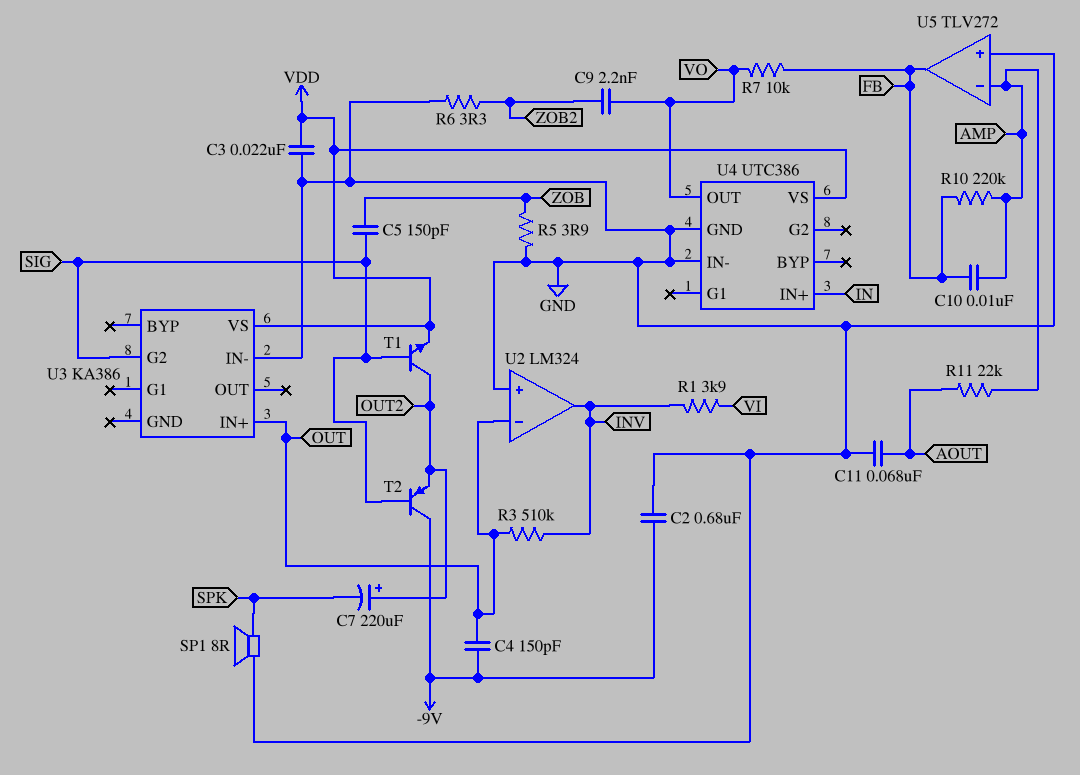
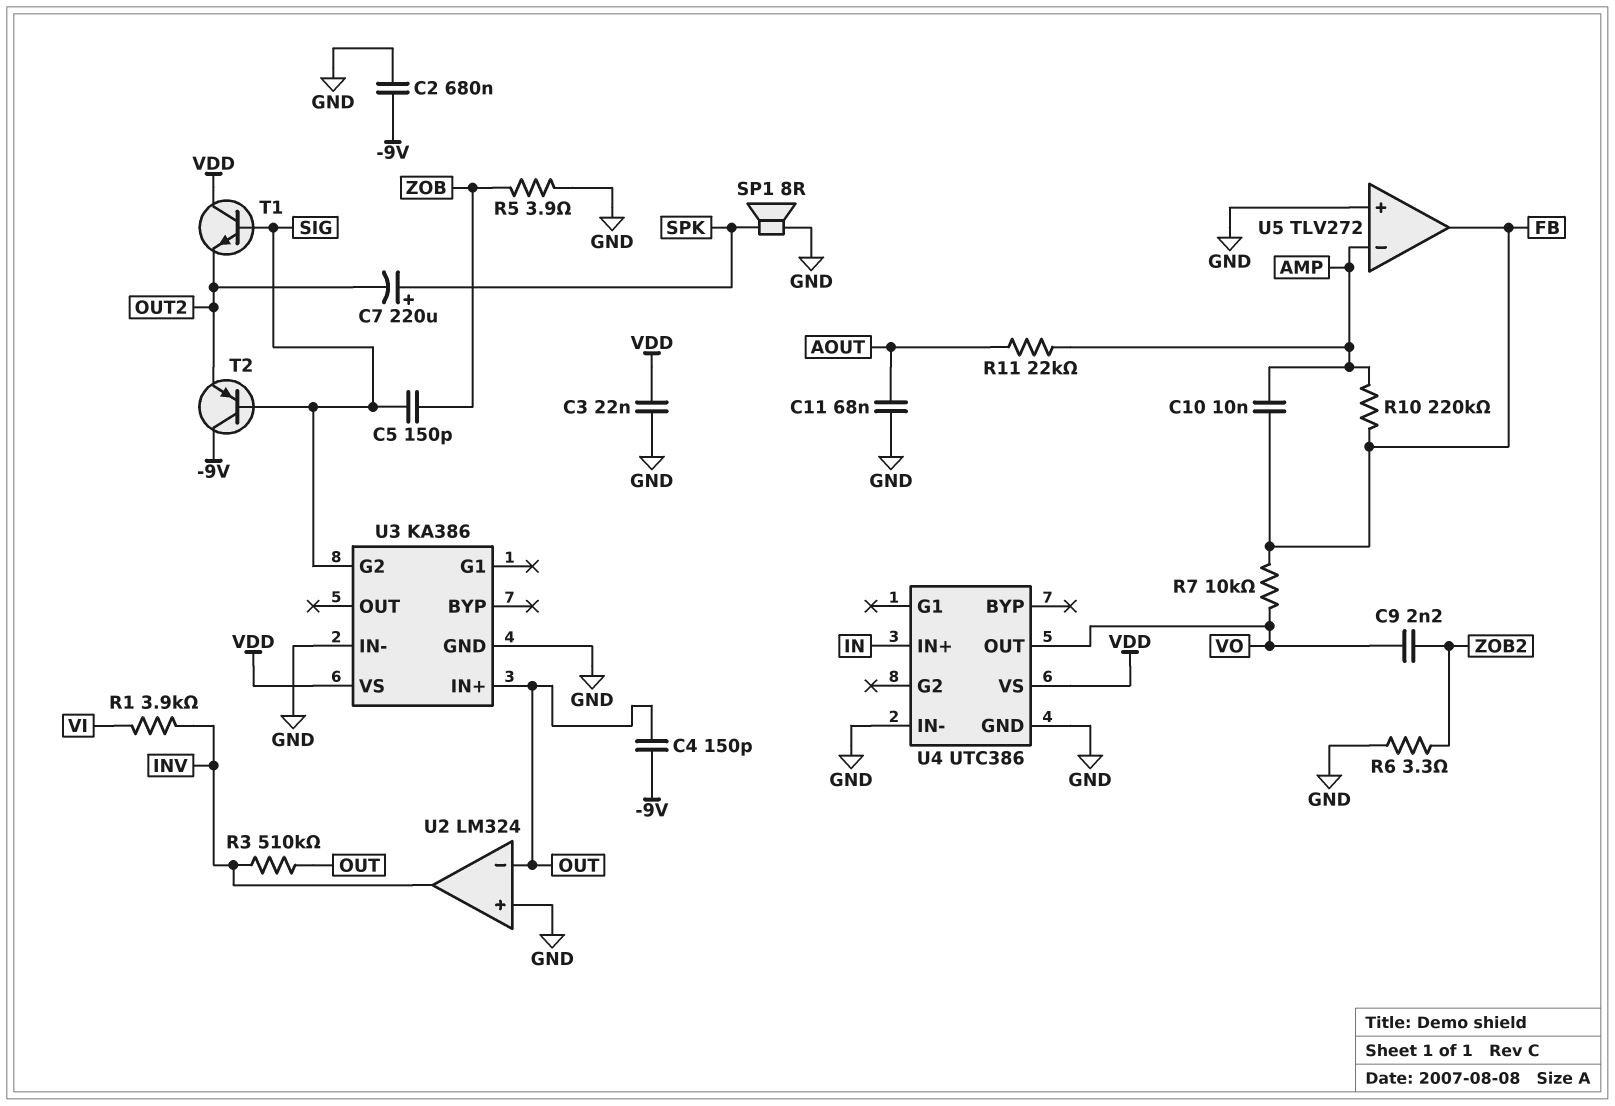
C7: 220uF (plus OUT2, minus SPK) -> 220uF (plus SPK, minus OUT2)
T1: NPN (B SIG, C OUT2, E VDD) -> NPN (B SIG, C VDD, E OUT2)
U3 pin GND: none -> GND

